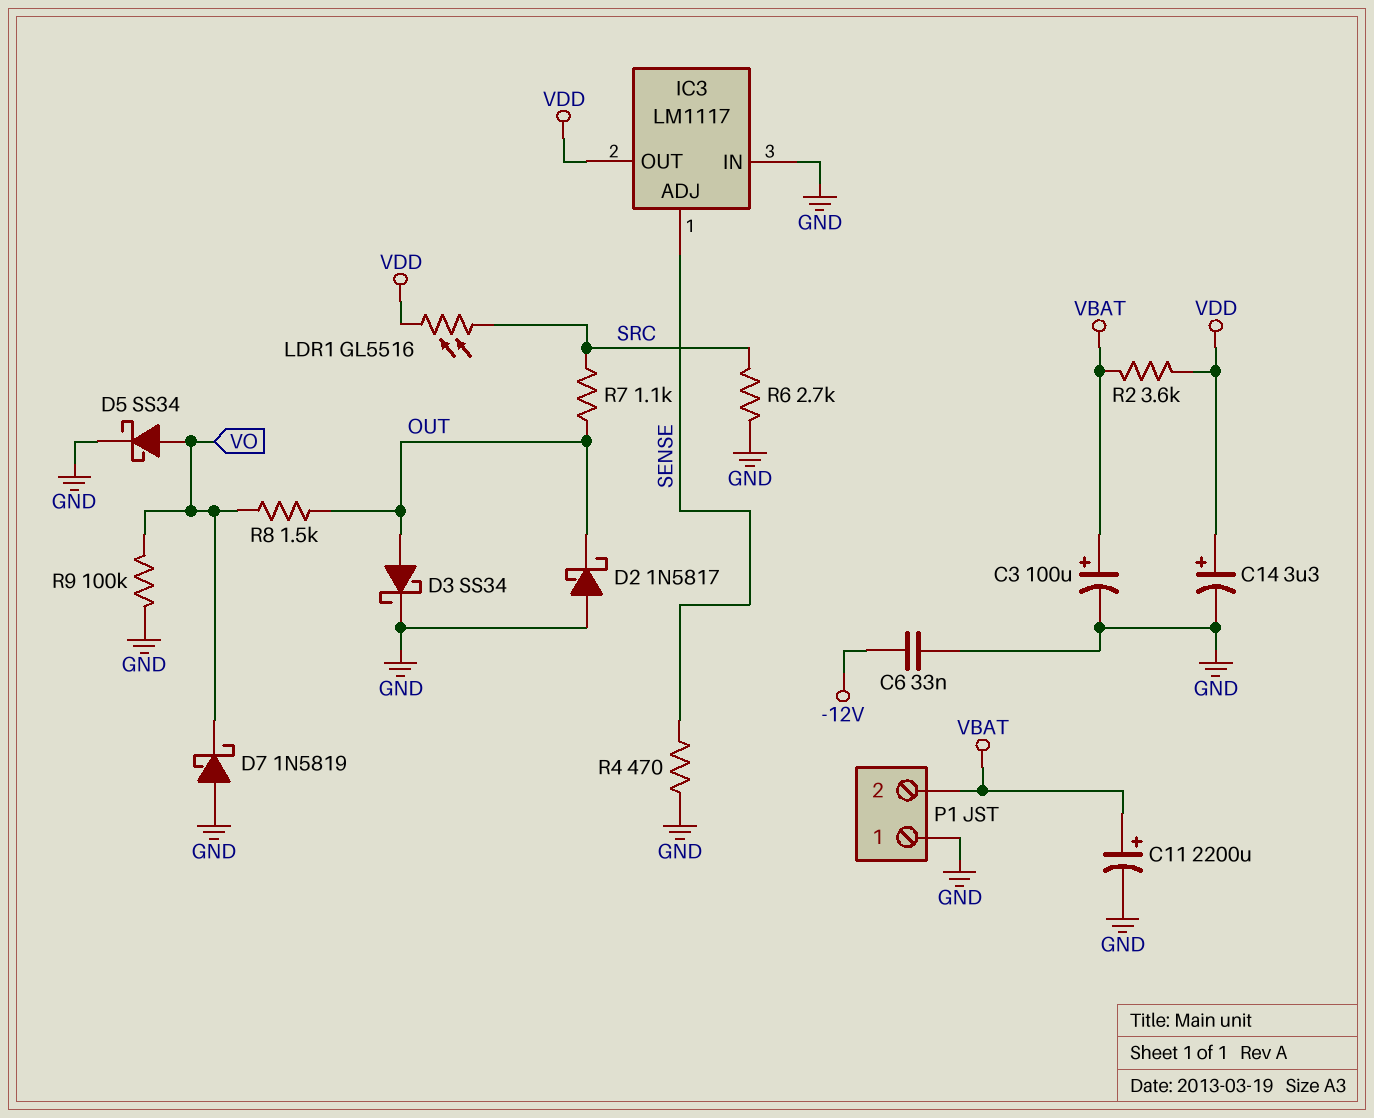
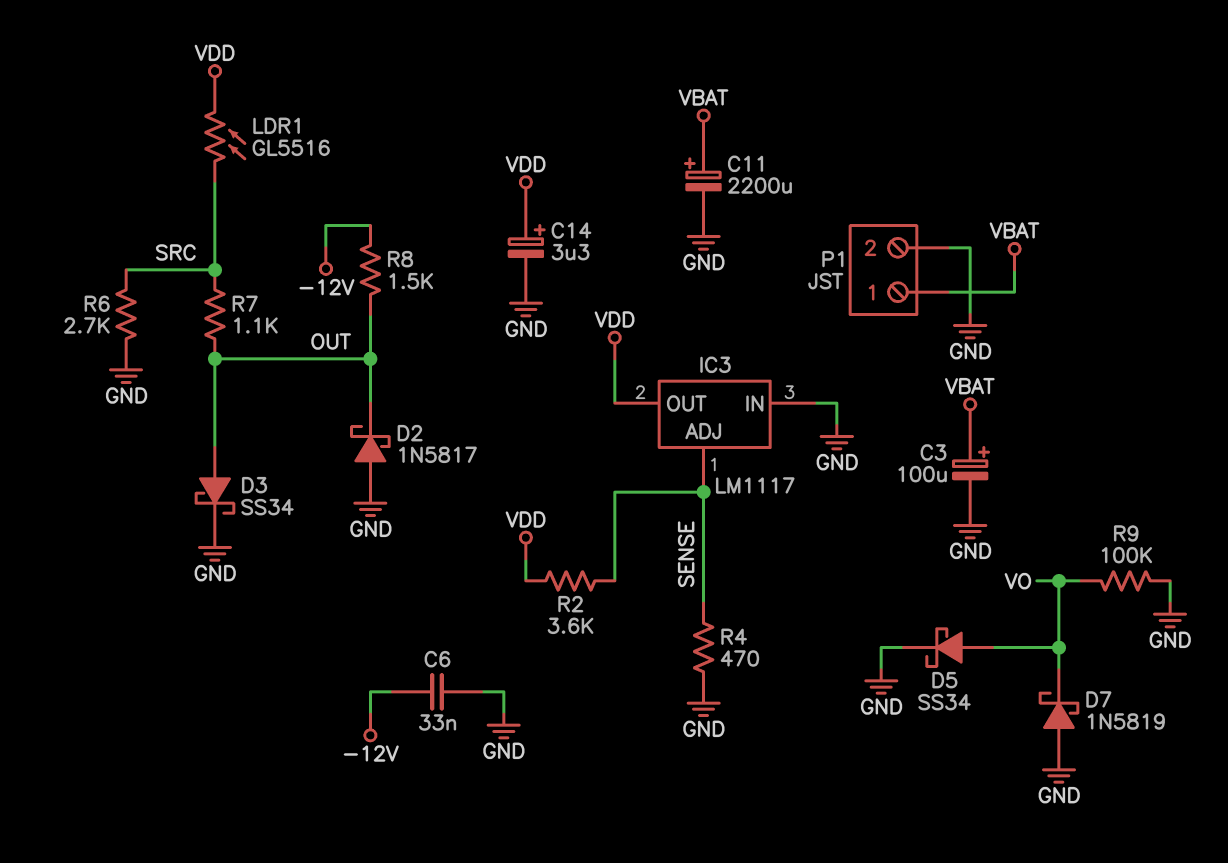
P1 pin 1: GND -> VBAT
P1 pin 2: VBAT -> GND
R2: 3.6k (VBAT, VDD) -> 3.6k (SENSE, VDD)
R8: 1.5k (OUT, VO) -> 1.5k (-12V, OUT)

